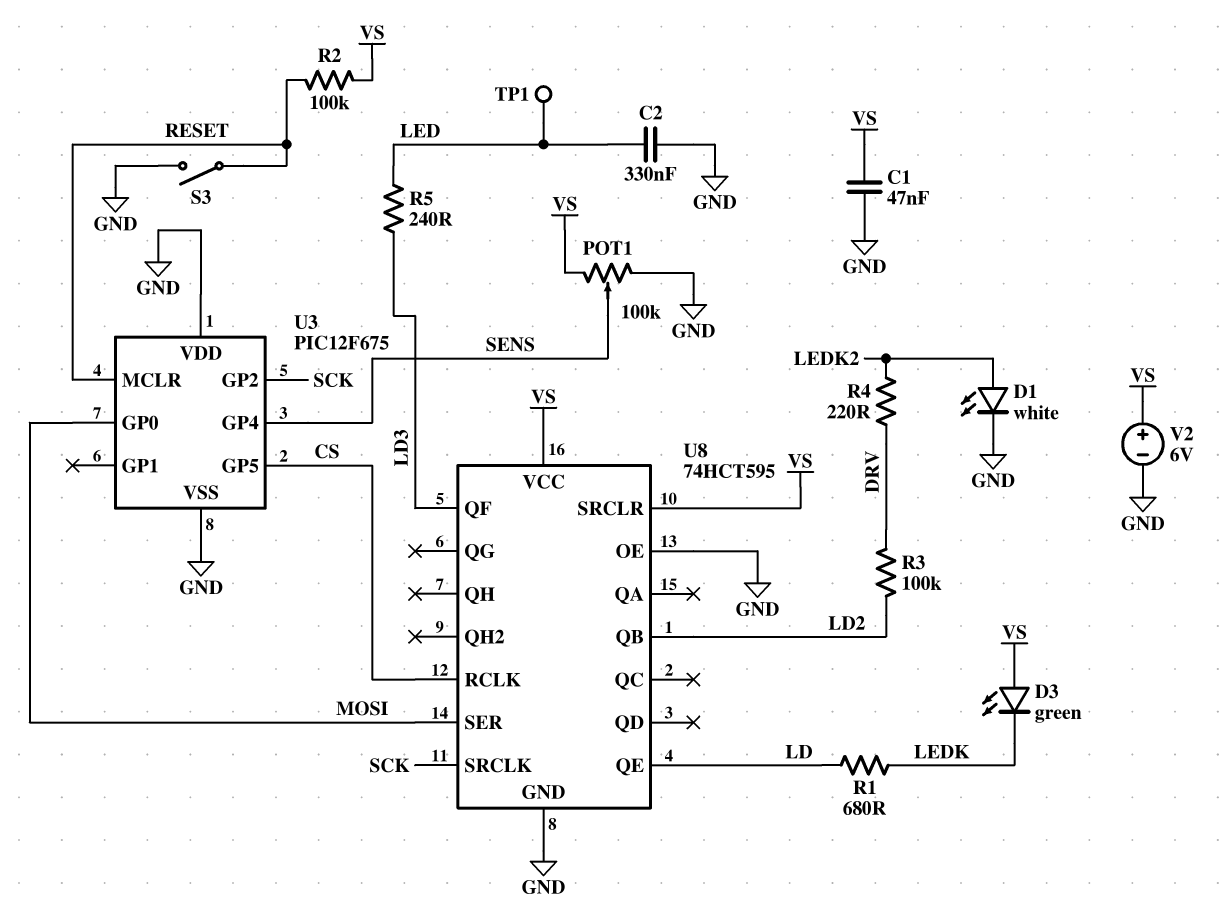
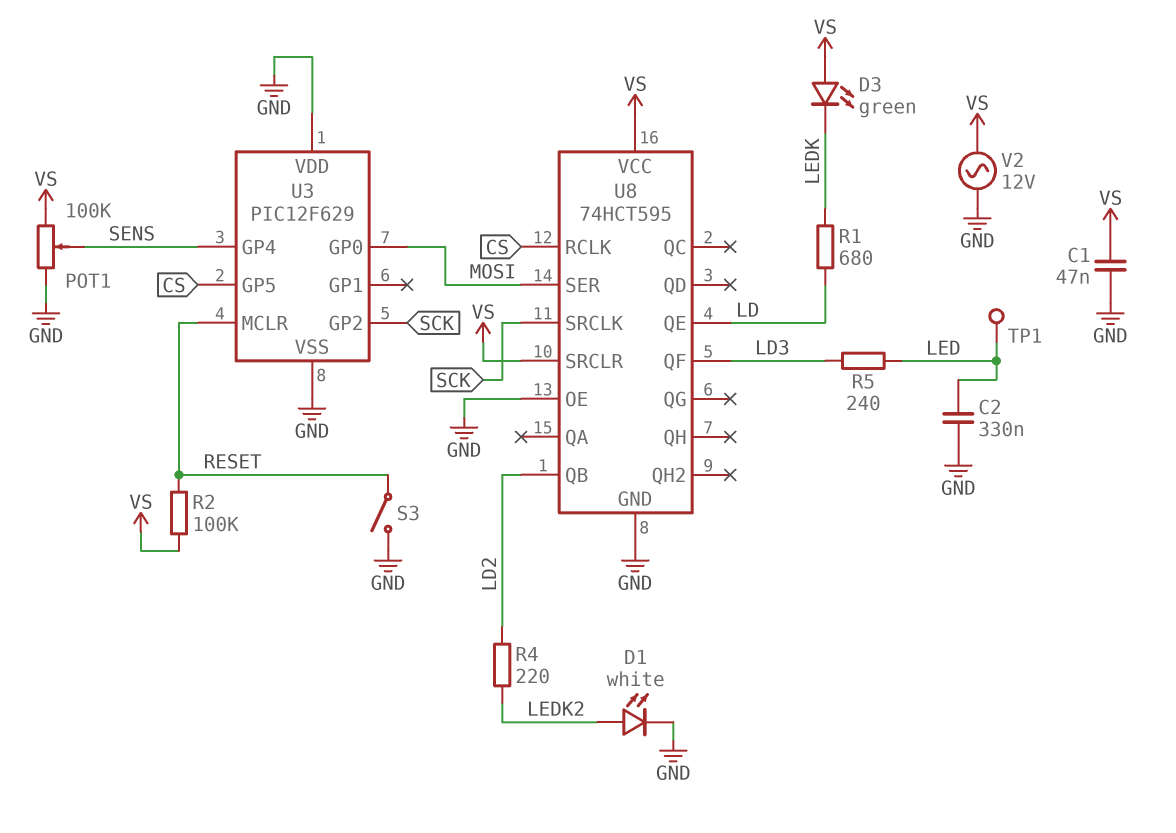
R3: 100k (DRV, LD2) -> none
R4: 220 (DRV, LEDK2) -> 220 (LD2, LEDK2)
U3: PIC12F675 -> PIC12F629
V2: 6V (plus VS, minus GND) -> AC 12V (GND, VS)

